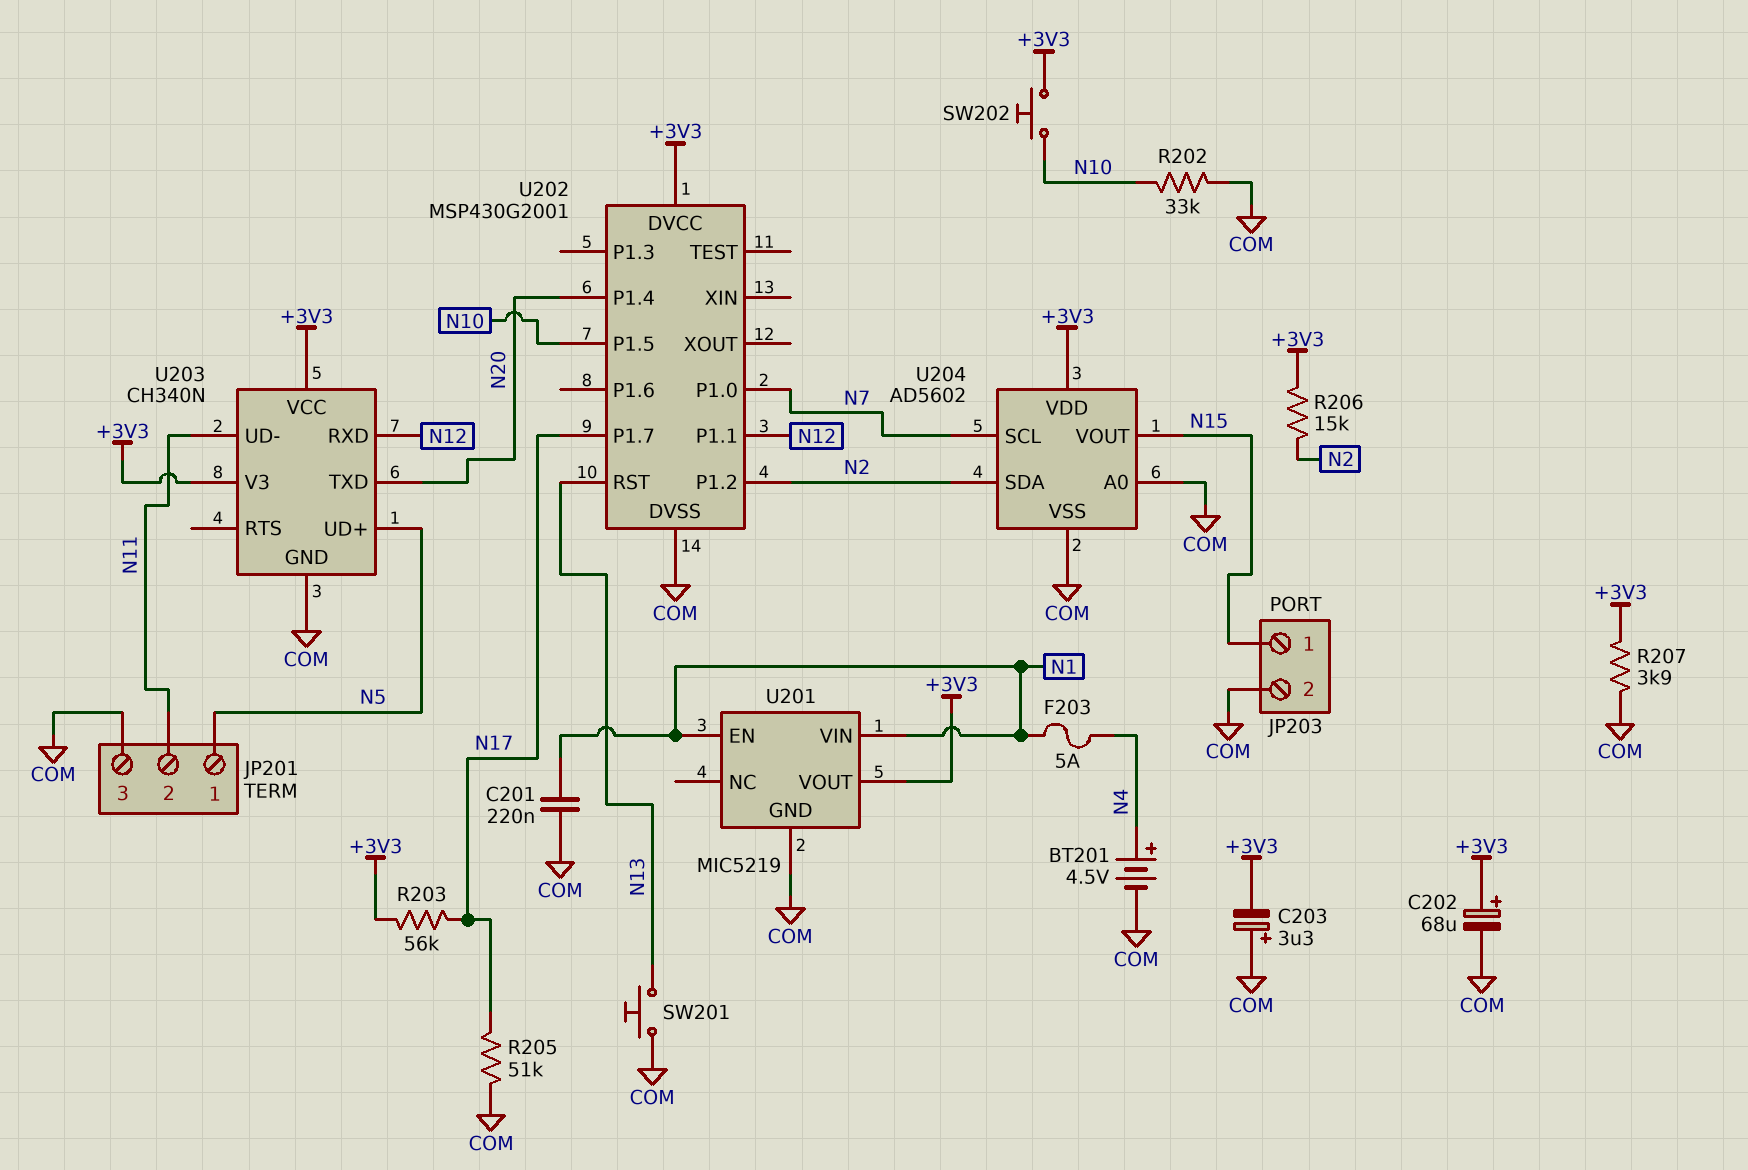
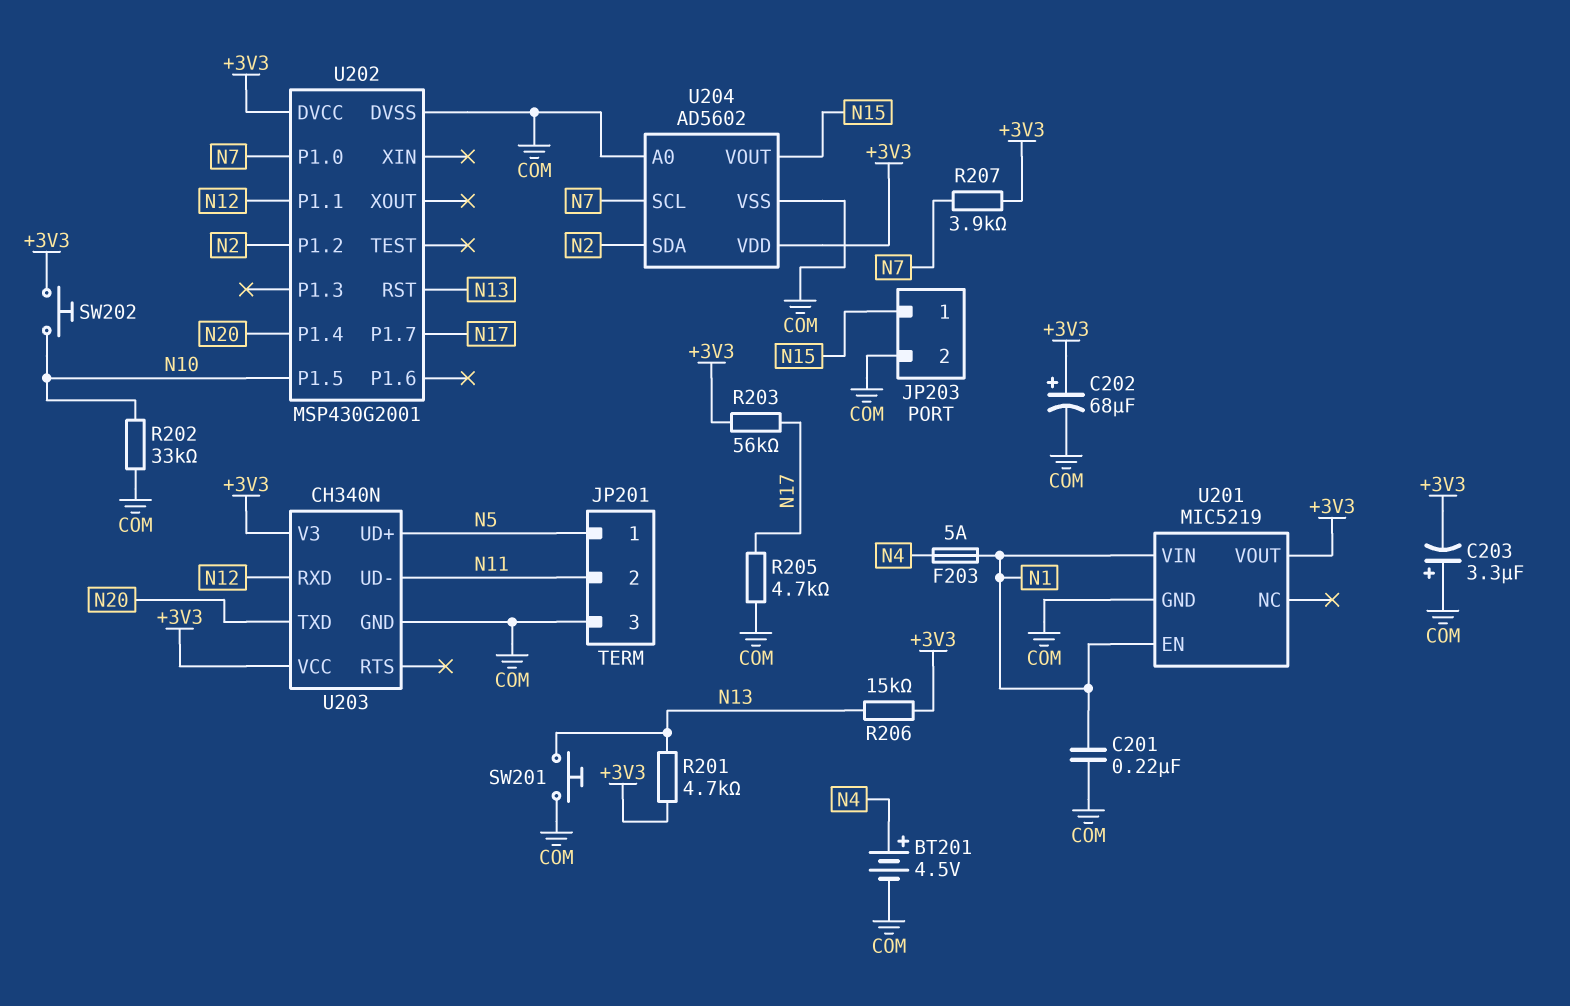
R201: none -> 4.7k (+3V3, N13)
R205: 51k (COM, N17) -> 4.7k (COM, N17)
R206: 15k (+3V3, N2) -> 15k (+3V3, N13)
R207: 3.9k (+3V3, COM) -> 3.9k (+3V3, N7)

